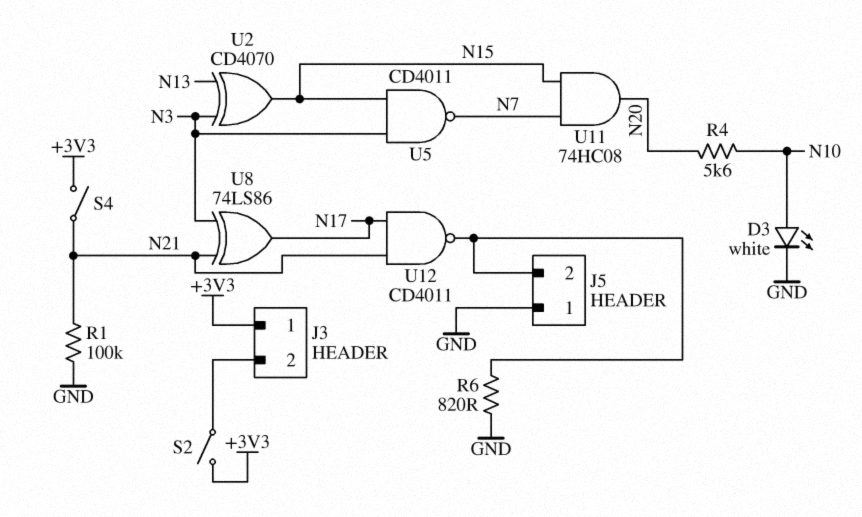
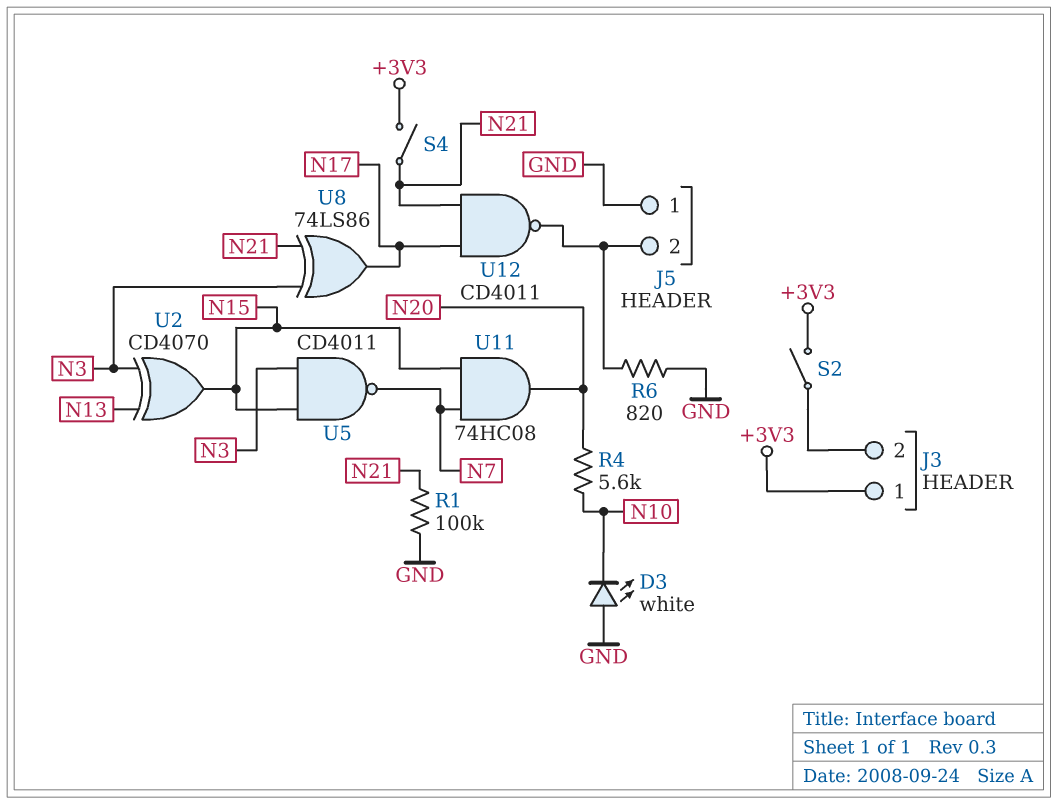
D3: LED white (A N10, K GND) -> LED white (A GND, K N10)

